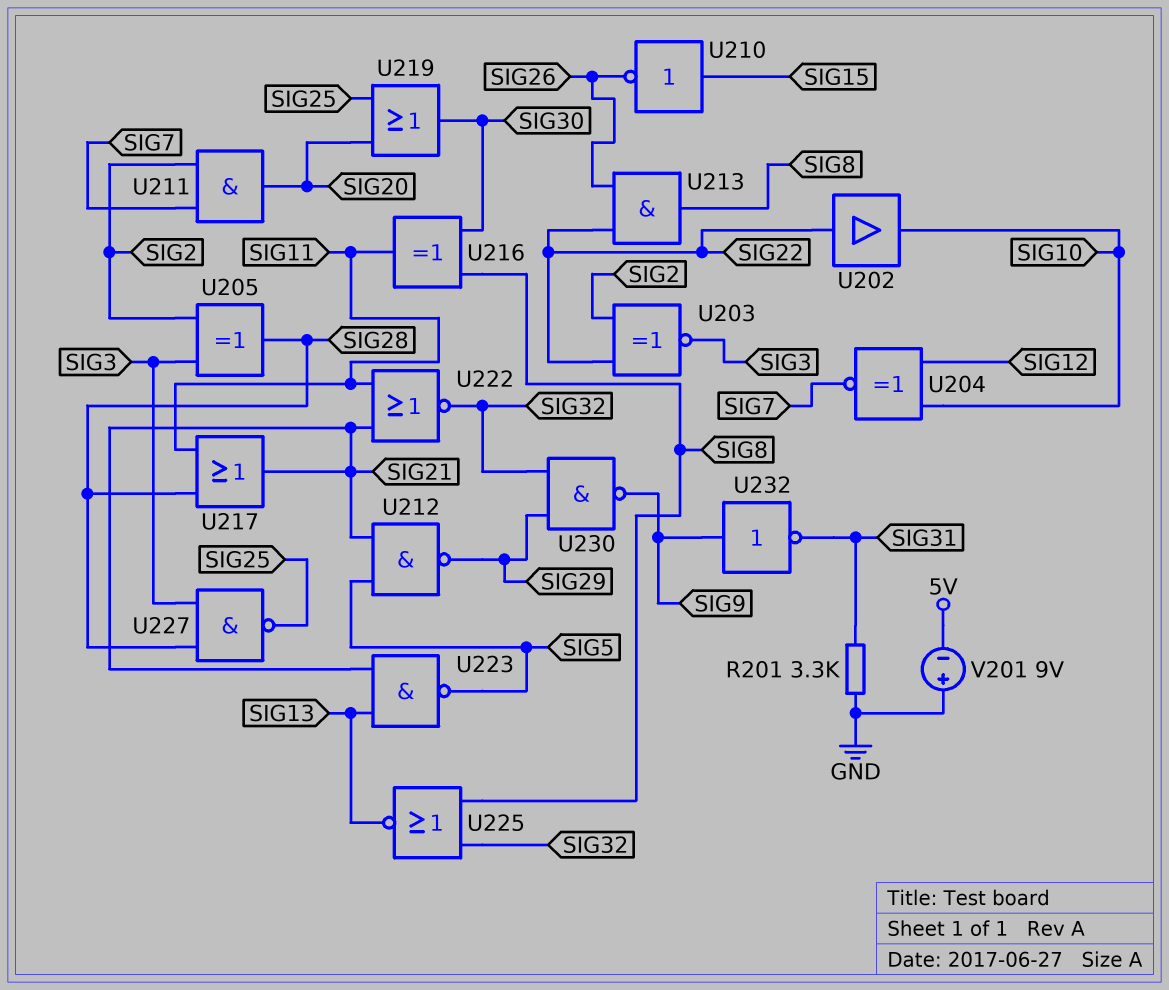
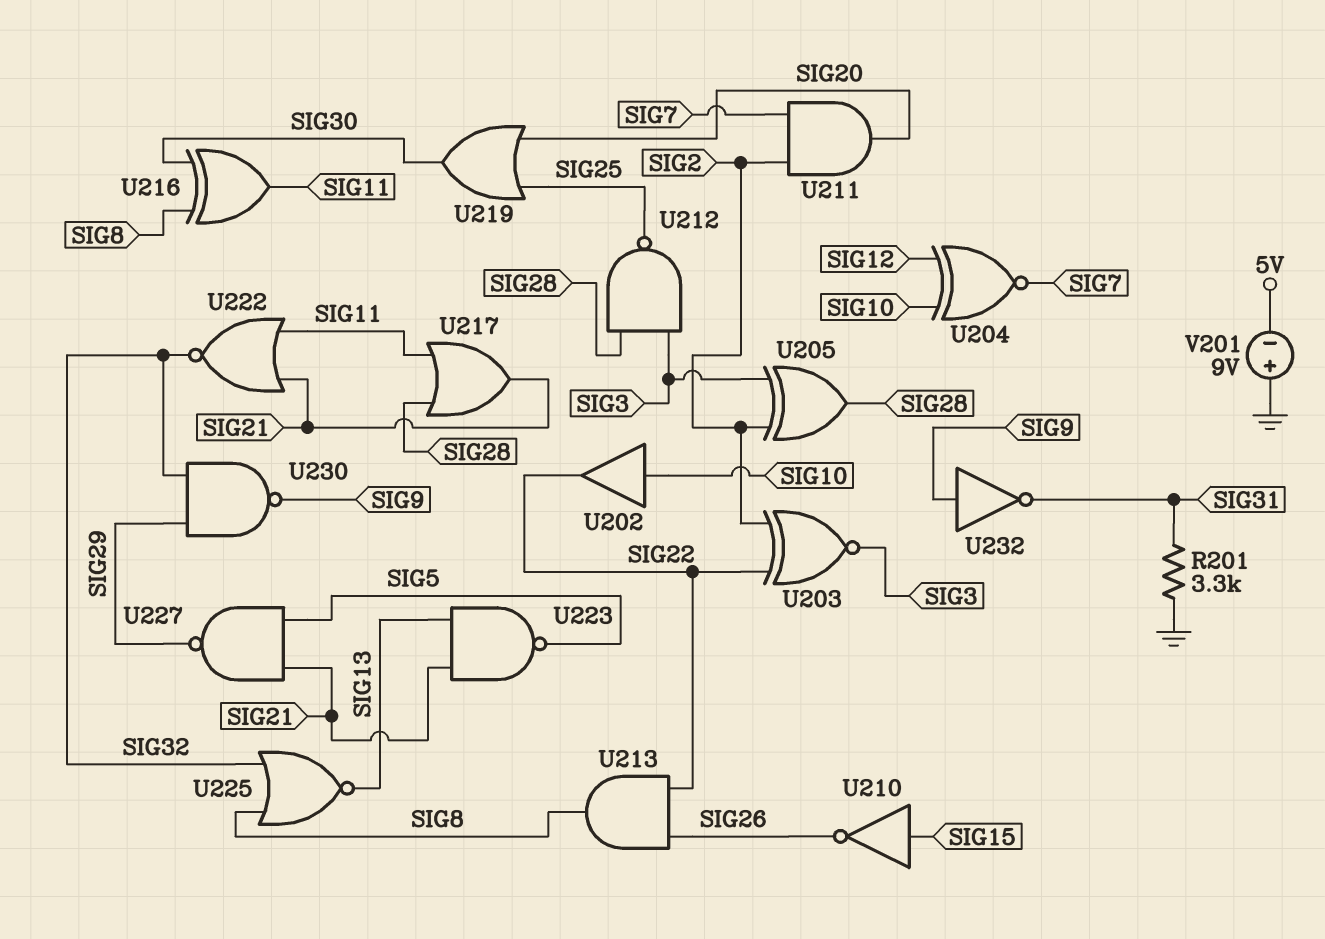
U202: buffer (in SIG22, out SIG10) -> buffer (in SIG10, out SIG22)
U212: NAND (in SIG5, in SIG21, out SIG29) -> NAND (in SIG3, in SIG28, out SIG25)
U227: NAND (in SIG3, in SIG28, out SIG25) -> NAND (in SIG5, in SIG21, out SIG29)

